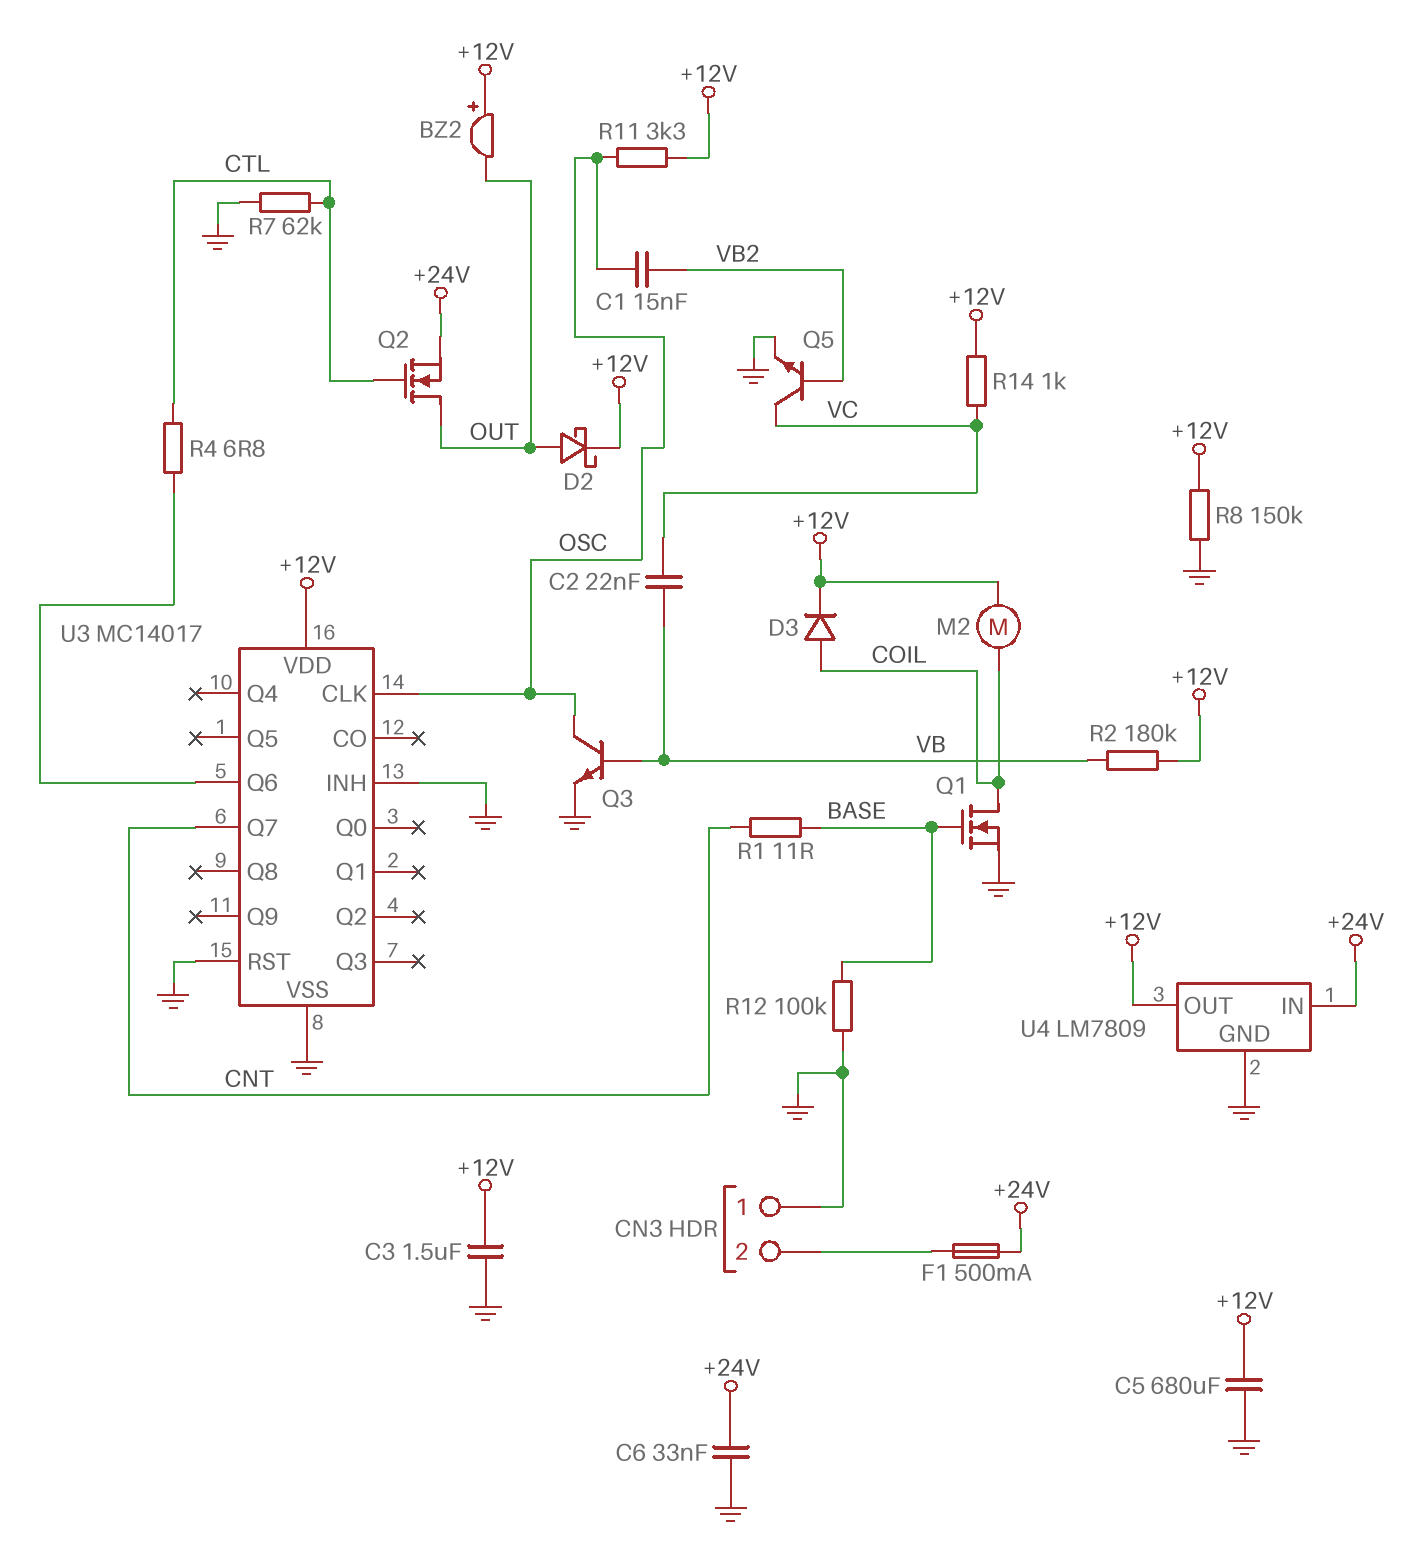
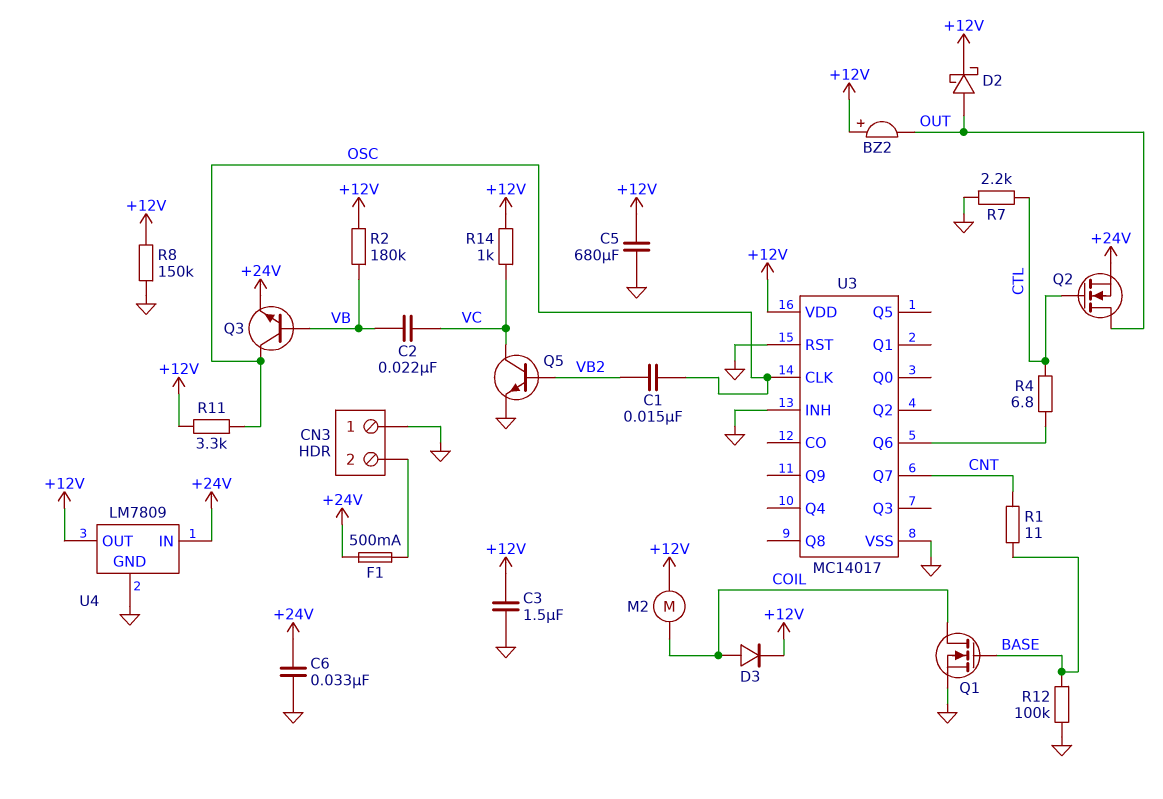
Q3: NPN (B VB, C OSC, E GND) -> NPN (B VB, C OSC, E +24V)
R7: 62k (CTL, GND) -> 2.2k (CTL, GND)

